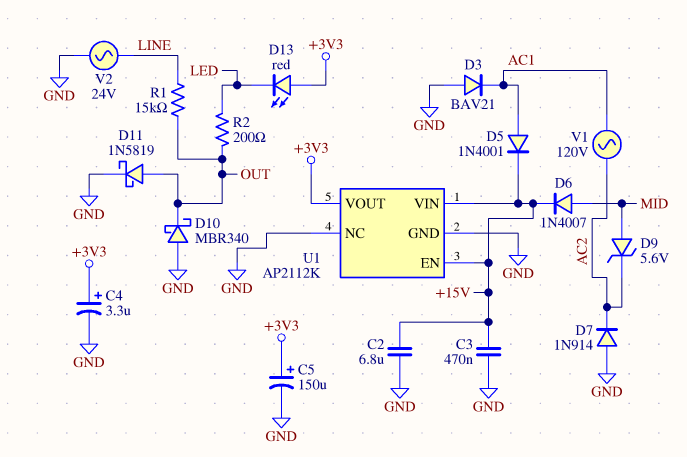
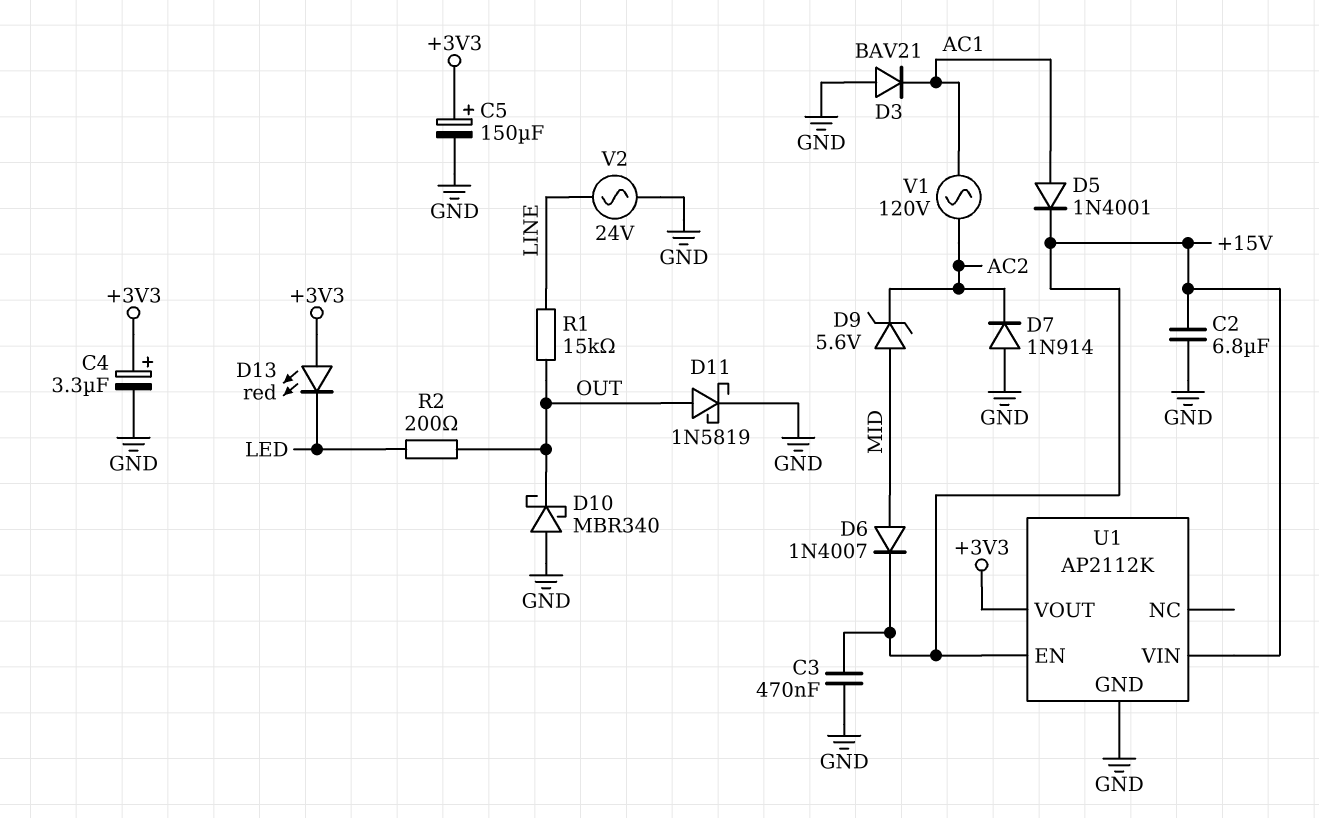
U1 pin NC: GND -> none

